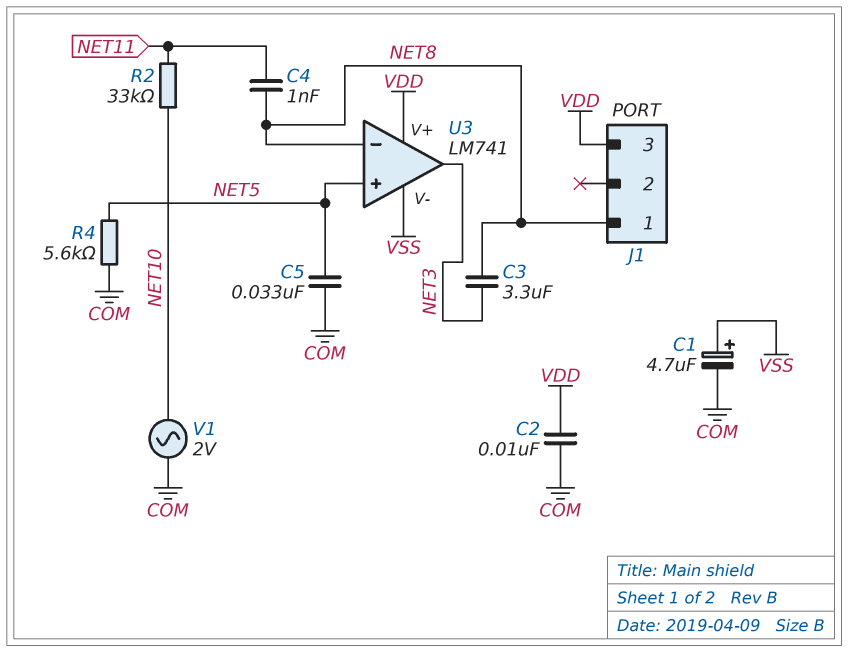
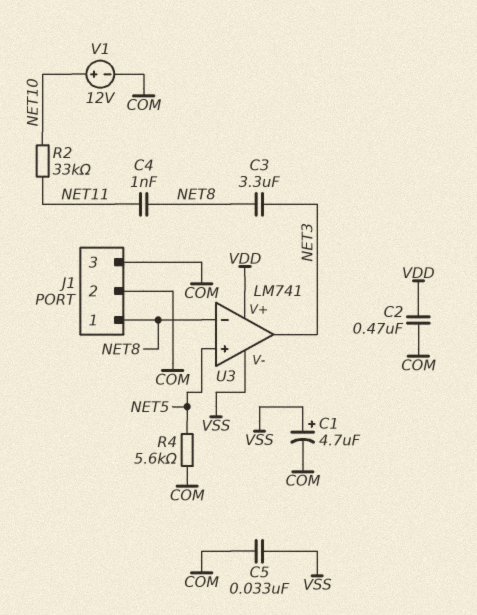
C2: 10nF (COM, VDD) -> 470nF (COM, VDD)
C5: 33nF (COM, NET5) -> 33nF (COM, VSS)
J1 pin 2: none -> COM
J1 pin 3: VDD -> COM
V1: AC 2V (COM, NET10) -> 12V (plus NET10, minus COM)

